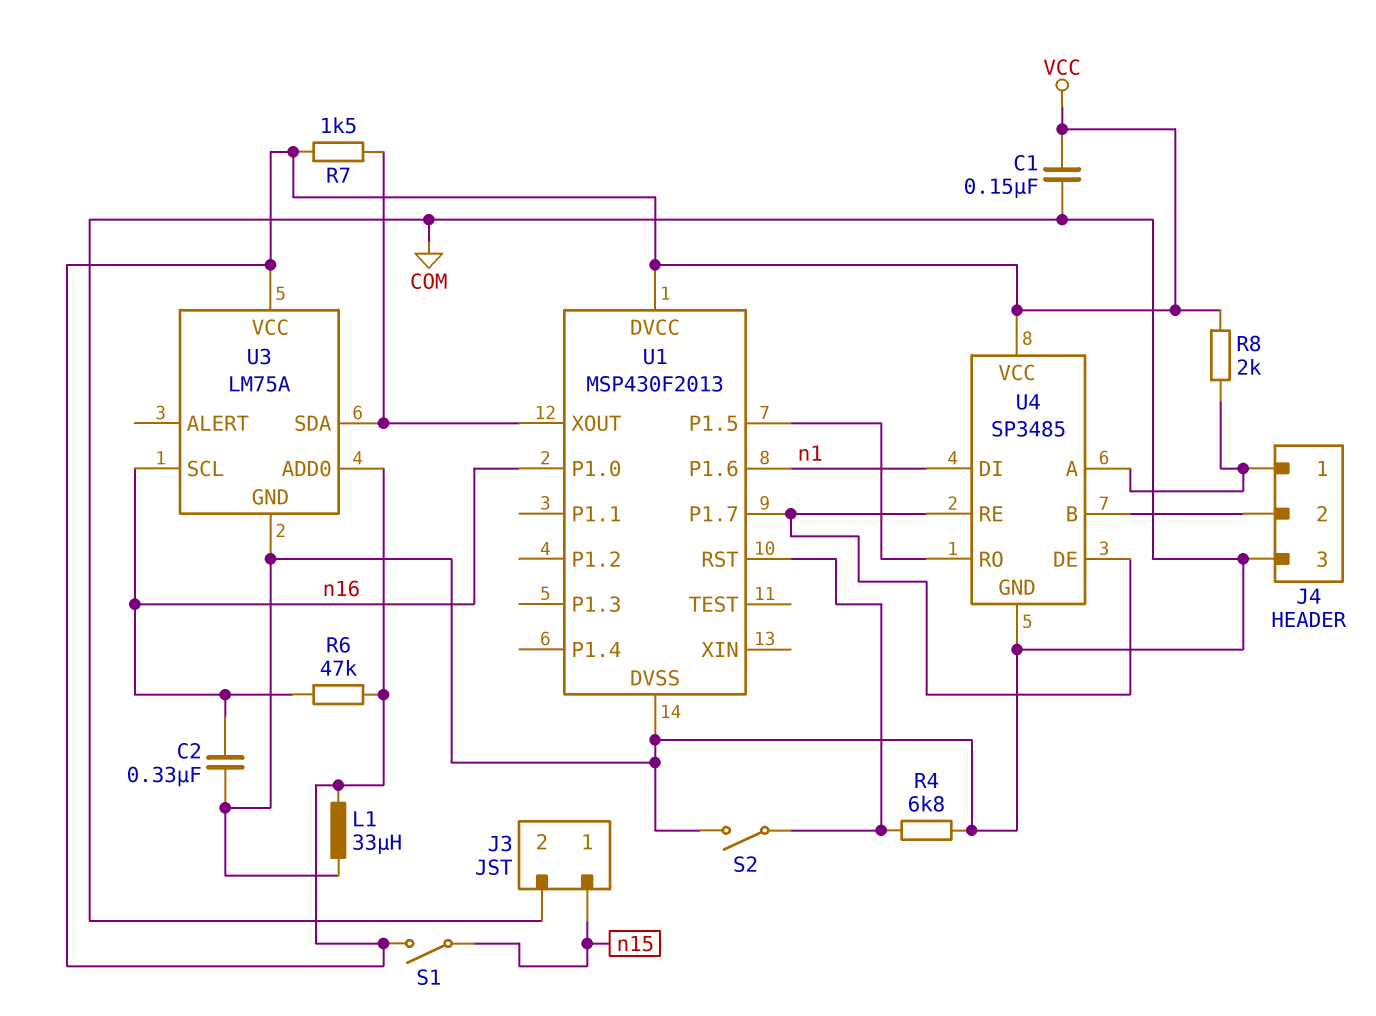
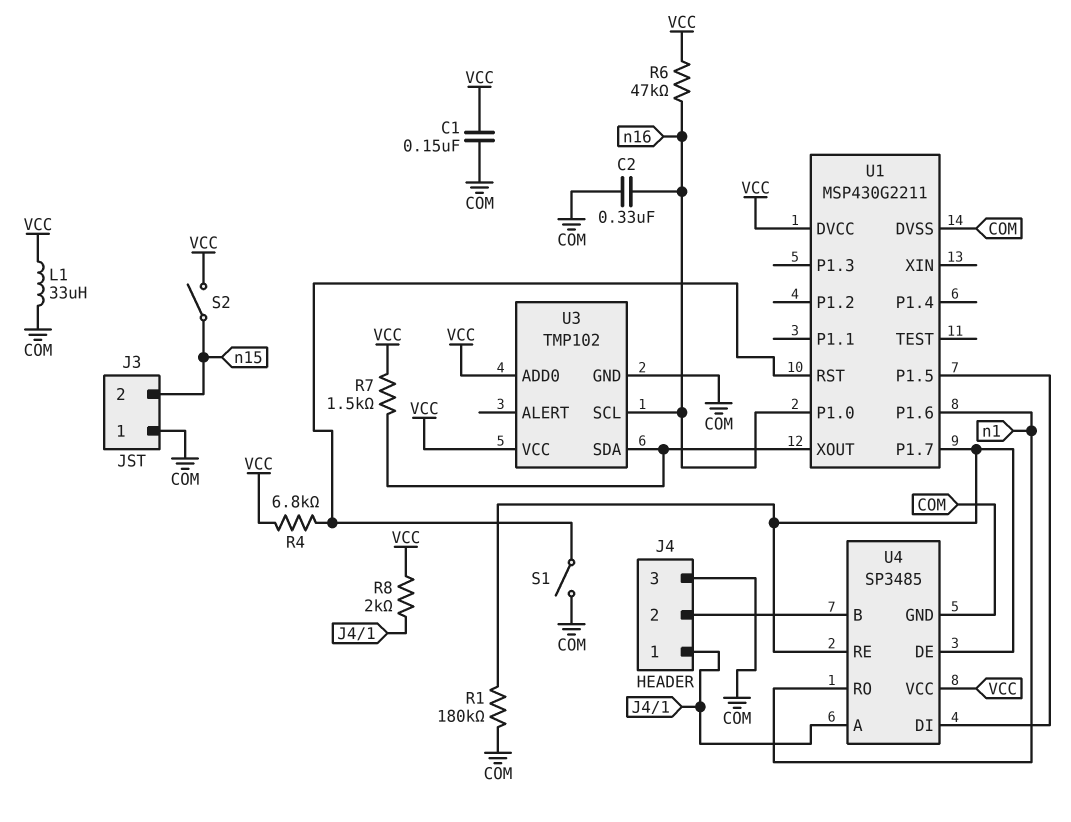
J3 pin 1: n15 -> COM
J3 pin 2: COM -> n15
R1: none -> 180k (COM, U1/P1.7)
R4: 6.8k (COM, U1/RST) -> 6.8k (U1/RST, VCC)
S1: switch (VCC, n15) -> switch (COM, U1/RST)
S2: switch (COM, U1/RST) -> switch (VCC, n15)
U1: MSP430F2013 -> MSP430G2211
U3: LM75A -> TMP102
U4 pin DI: n1 -> U1/P1.5
U4 pin RO: U1/P1.5 -> n1

